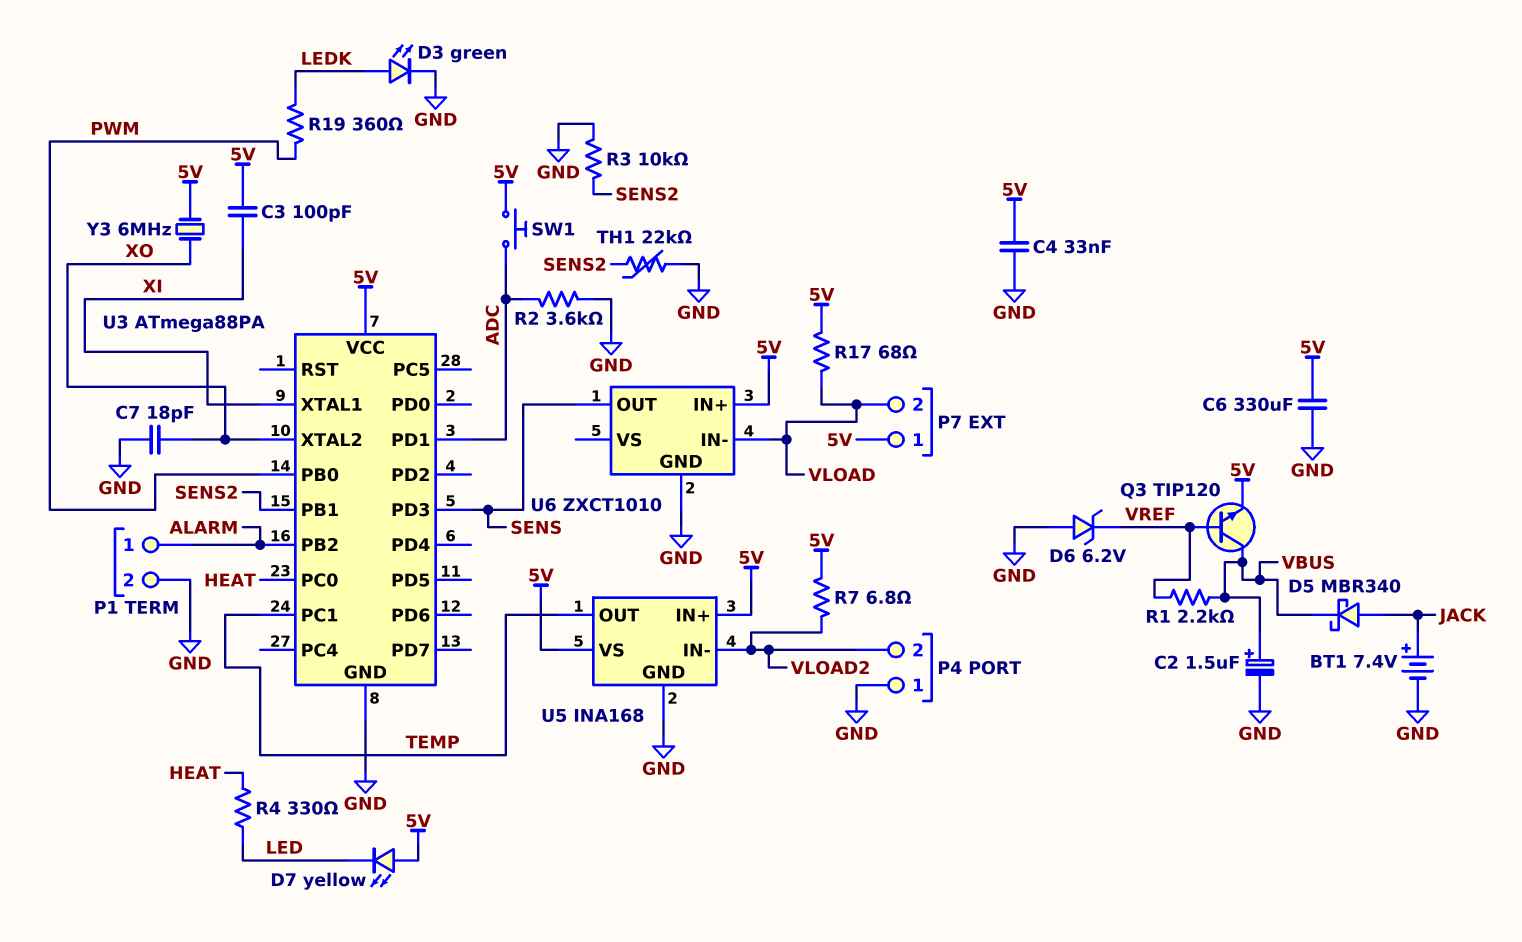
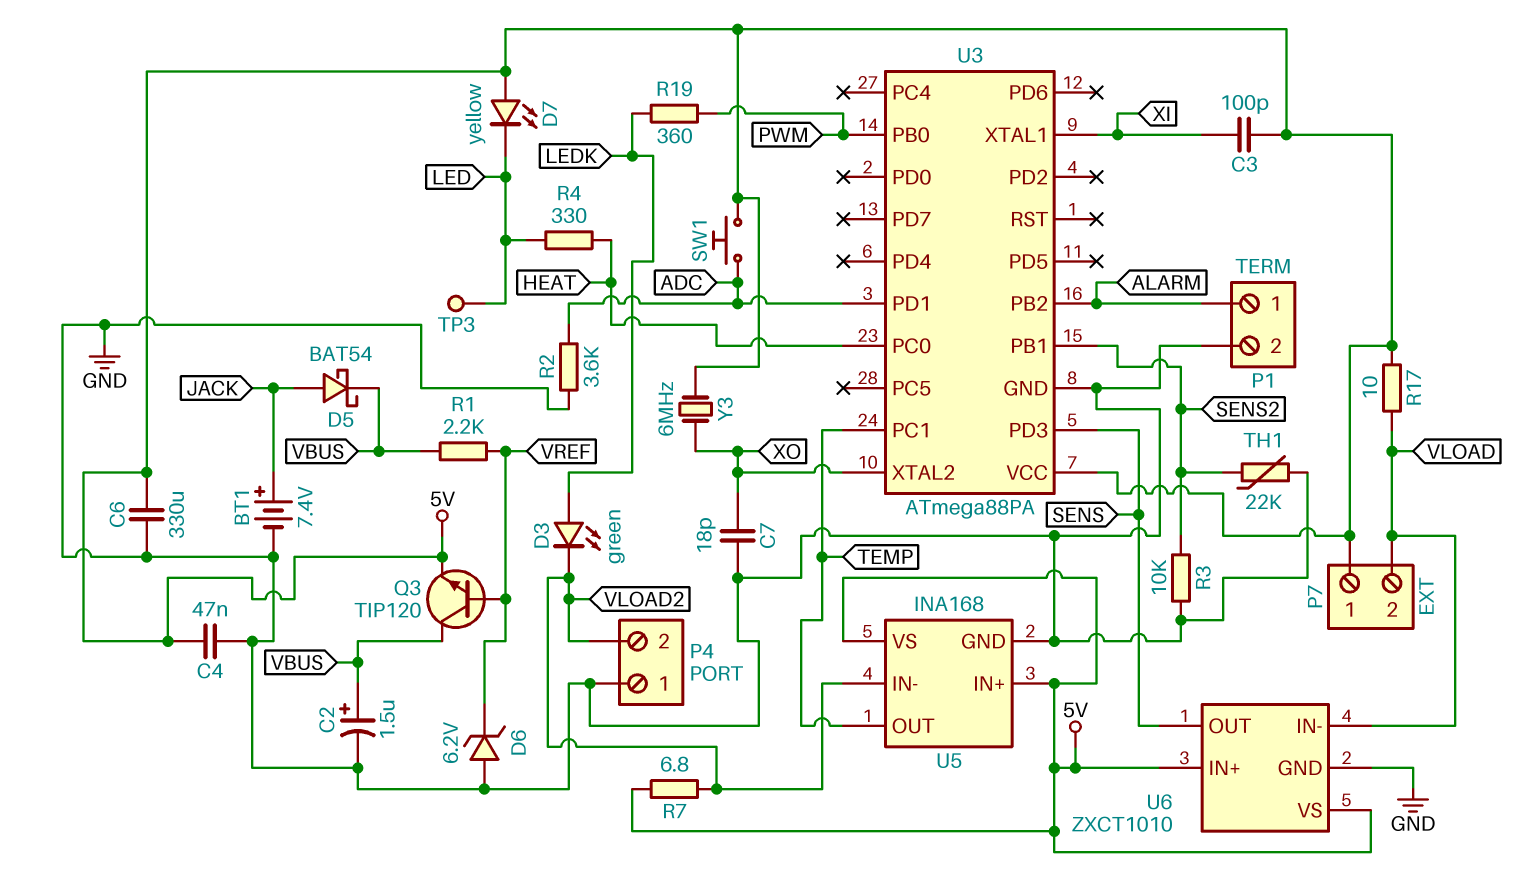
C4: 33nF (5V, GND) -> 47nF (5V, GND)
D3: LED green (A LEDK, K GND) -> LED green (A LEDK, K VLOAD2)
D5: schottky MBR340 (A JACK, K VBUS) -> schottky BAT54 (A JACK, K VBUS)
R17: 68 (5V, VLOAD) -> 10 (5V, VLOAD)
TP3: none -> test point (LED)
U6 pin VS: none -> 5V

